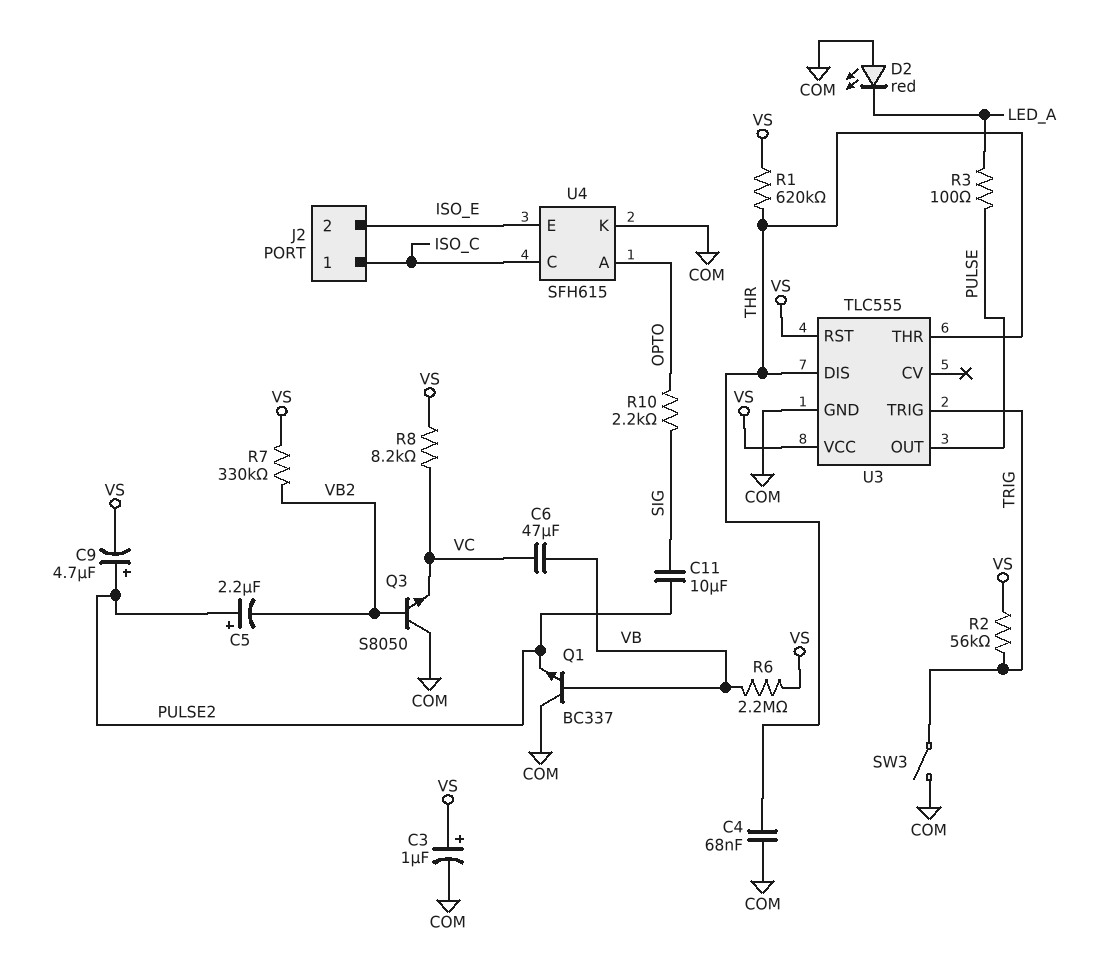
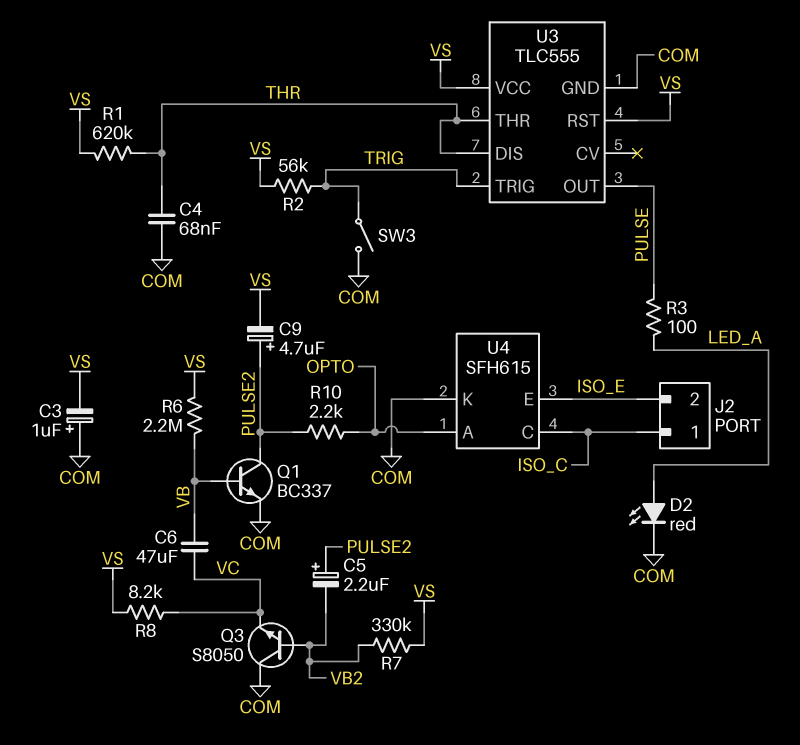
C3: 1uF (plus VS, minus COM) -> 1uF (plus COM, minus VS)
C11: 10uF (PULSE2, SIG) -> none
D2: LED red (A COM, K LED_A) -> LED red (A LED_A, K COM)
Q1: NPN BC337 (B VB, C COM, E PULSE2) -> NPN BC337 (B VB, C PULSE2, E COM)
R10: 2.2k (OPTO, SIG) -> 2.2k (OPTO, PULSE2)

